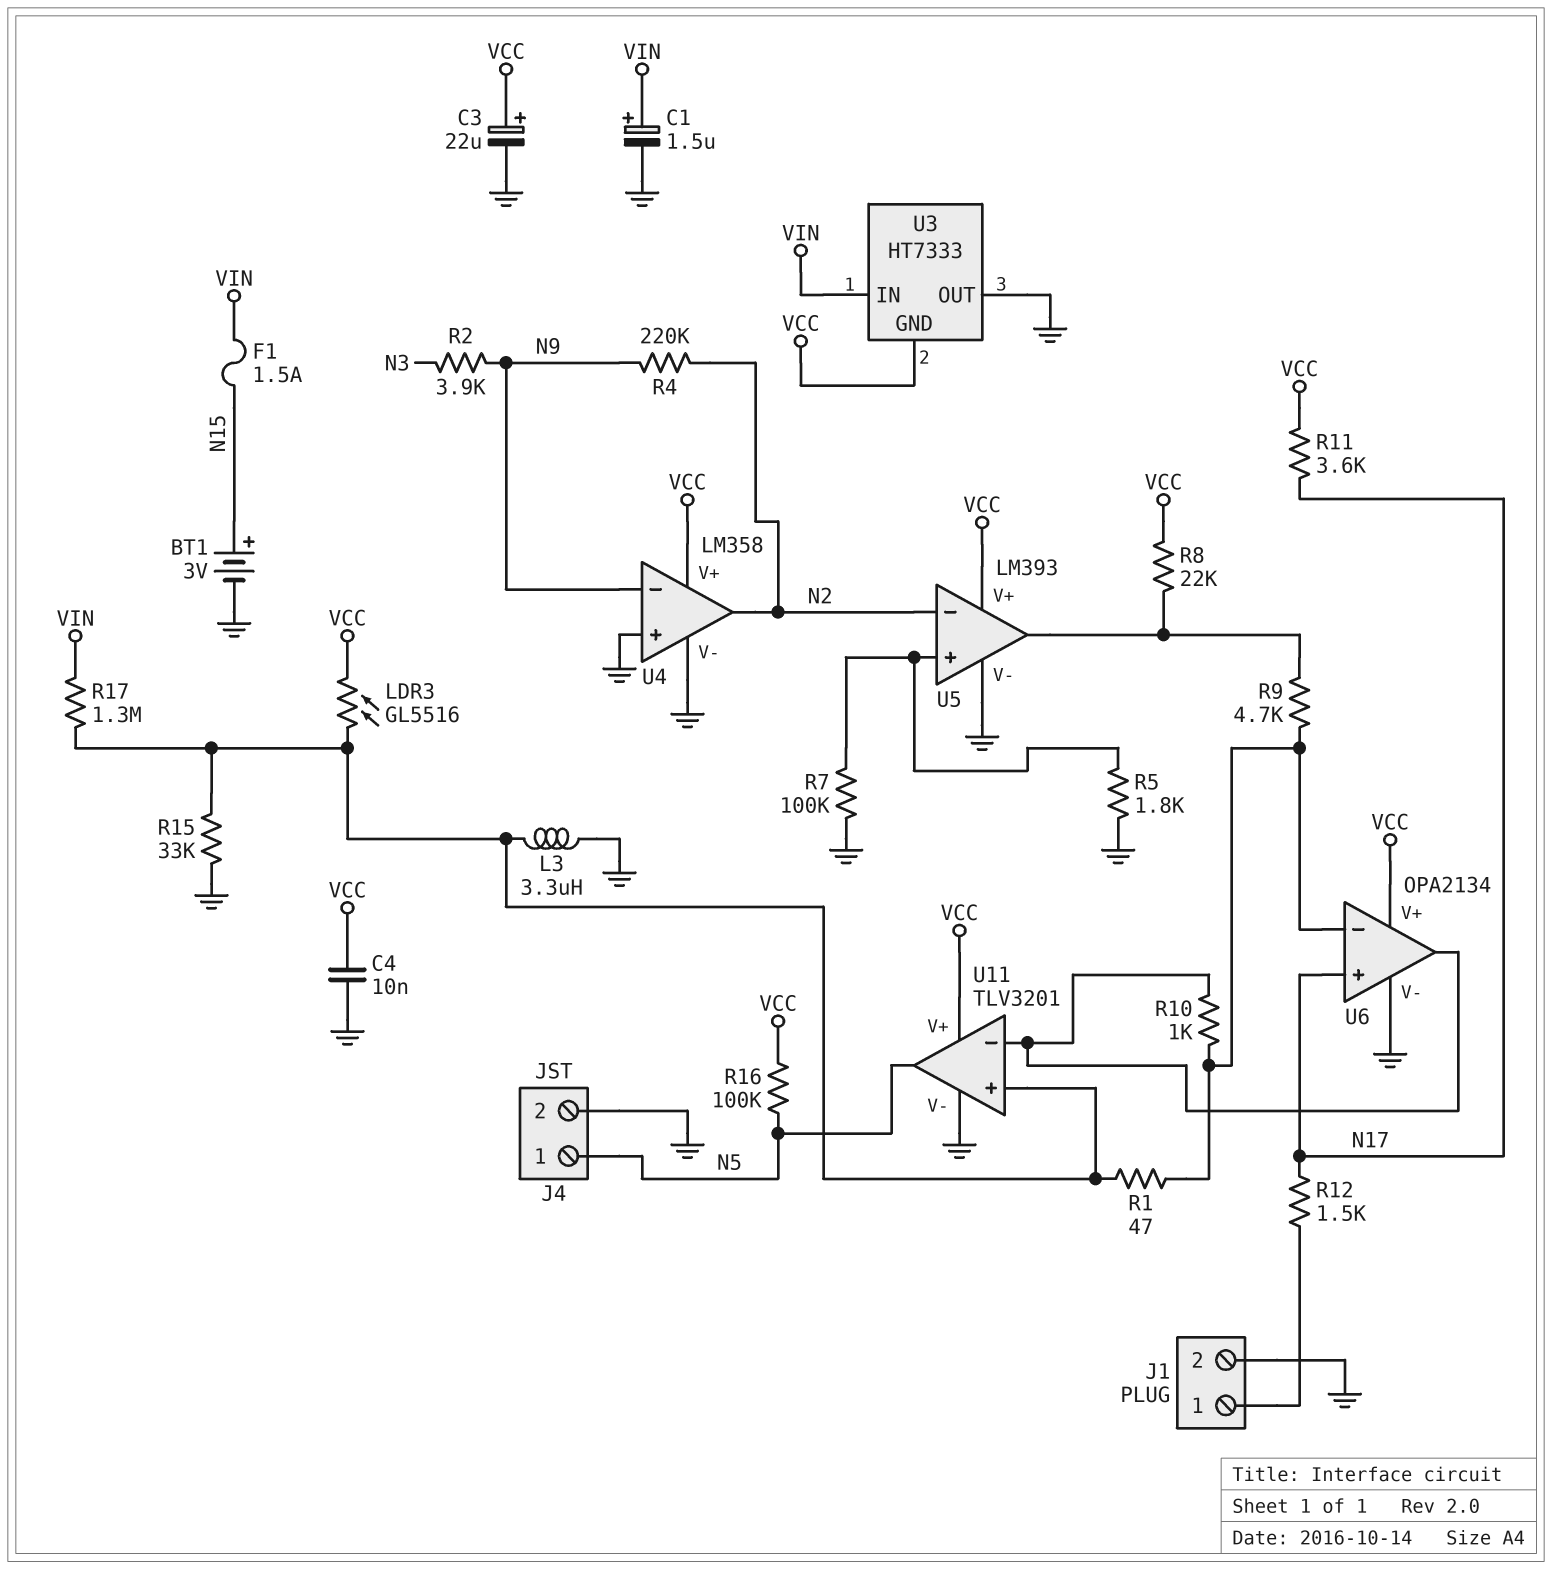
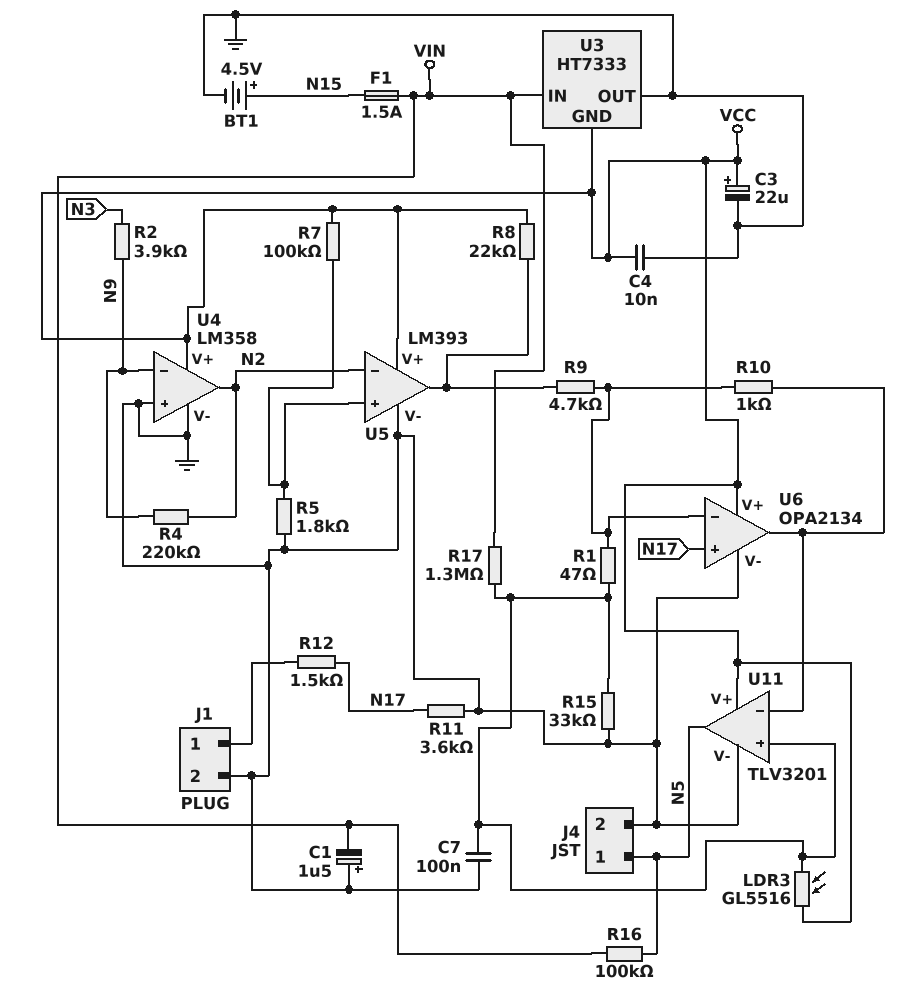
BT1: 3V (plus N15, minus GND) -> 4.5V (plus N15, minus GND)
C1: 1.5uF (plus VIN, minus GND) -> 1.5uF (plus GND, minus VIN)
C7: none -> 100nF (GND, U11/in+)
L3: 3.3uH (GND, U11/in+) -> none
R7: 100k (GND, U5/in+) -> 100k (U5/in+, VCC)
R11: 3.6k (N17, VCC) -> 3.6k (GND, N17)
R16: 100k (N5, VCC) -> 100k (N5, VIN)

